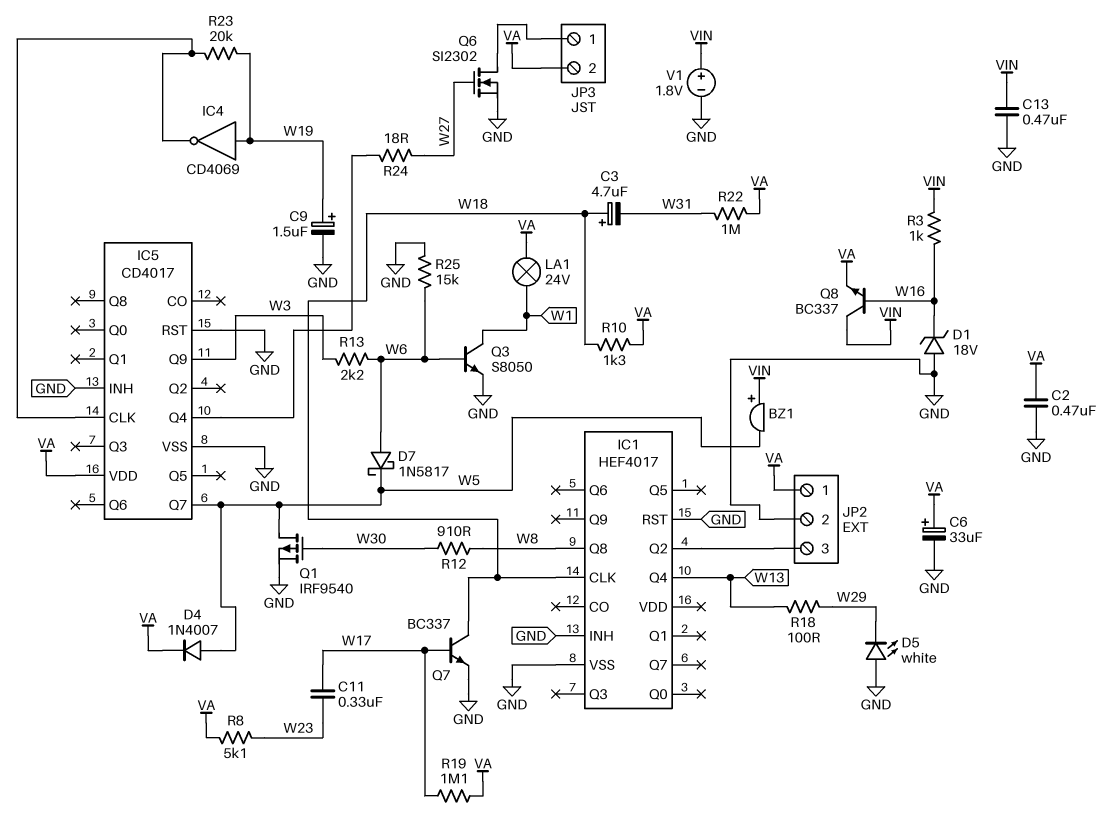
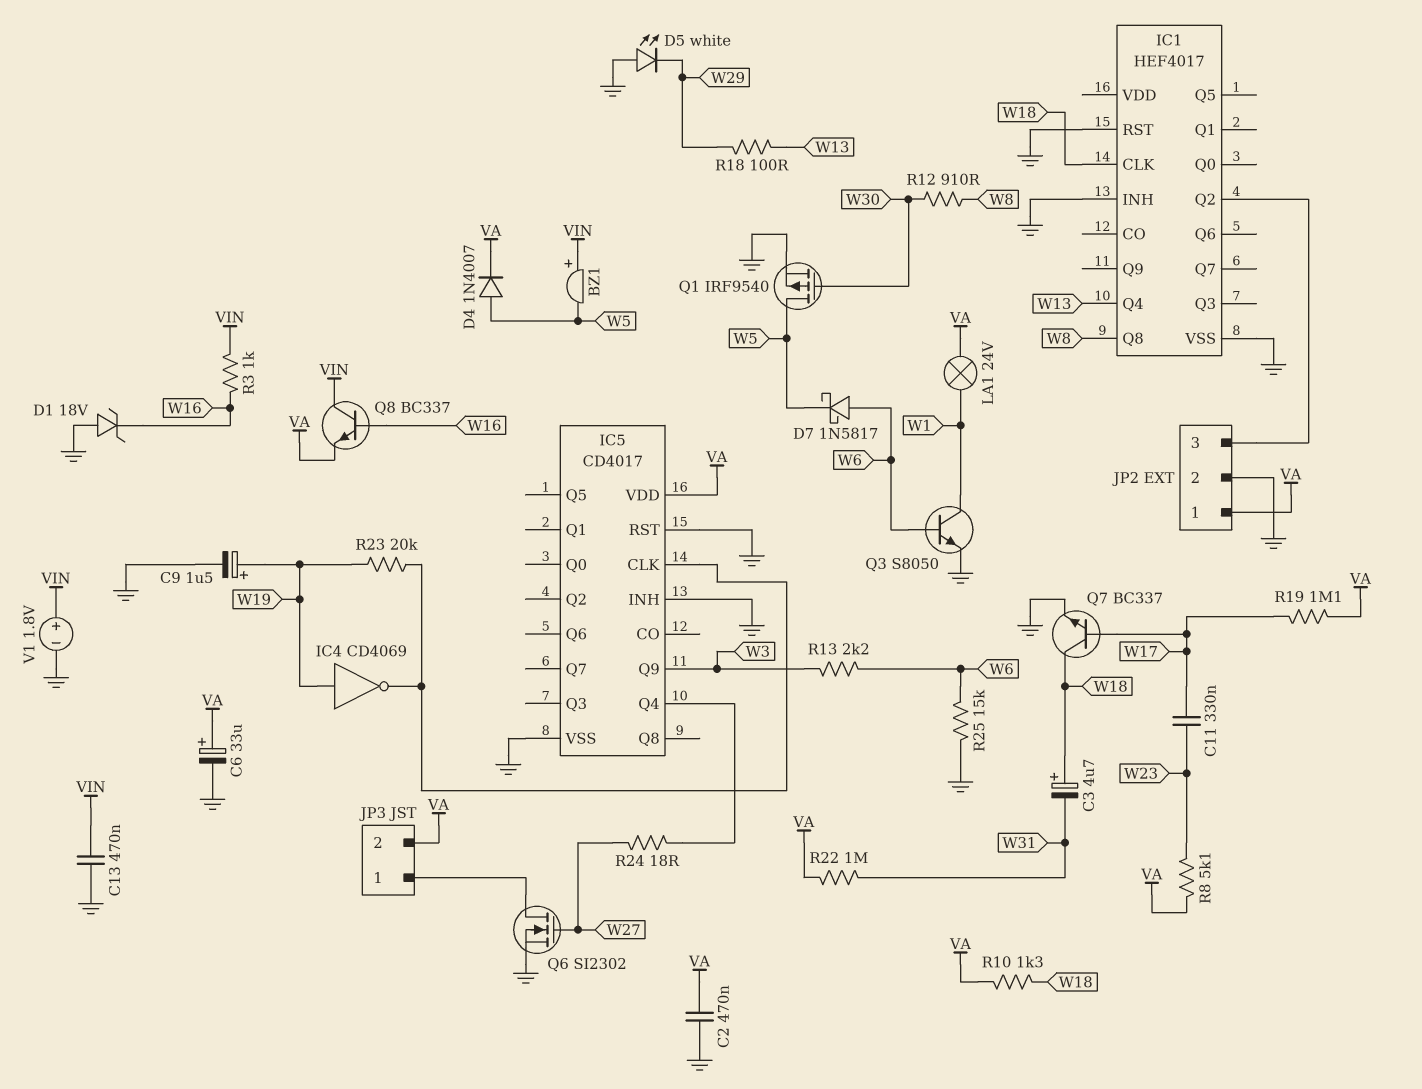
IC5 pin Q7: W5 -> none

